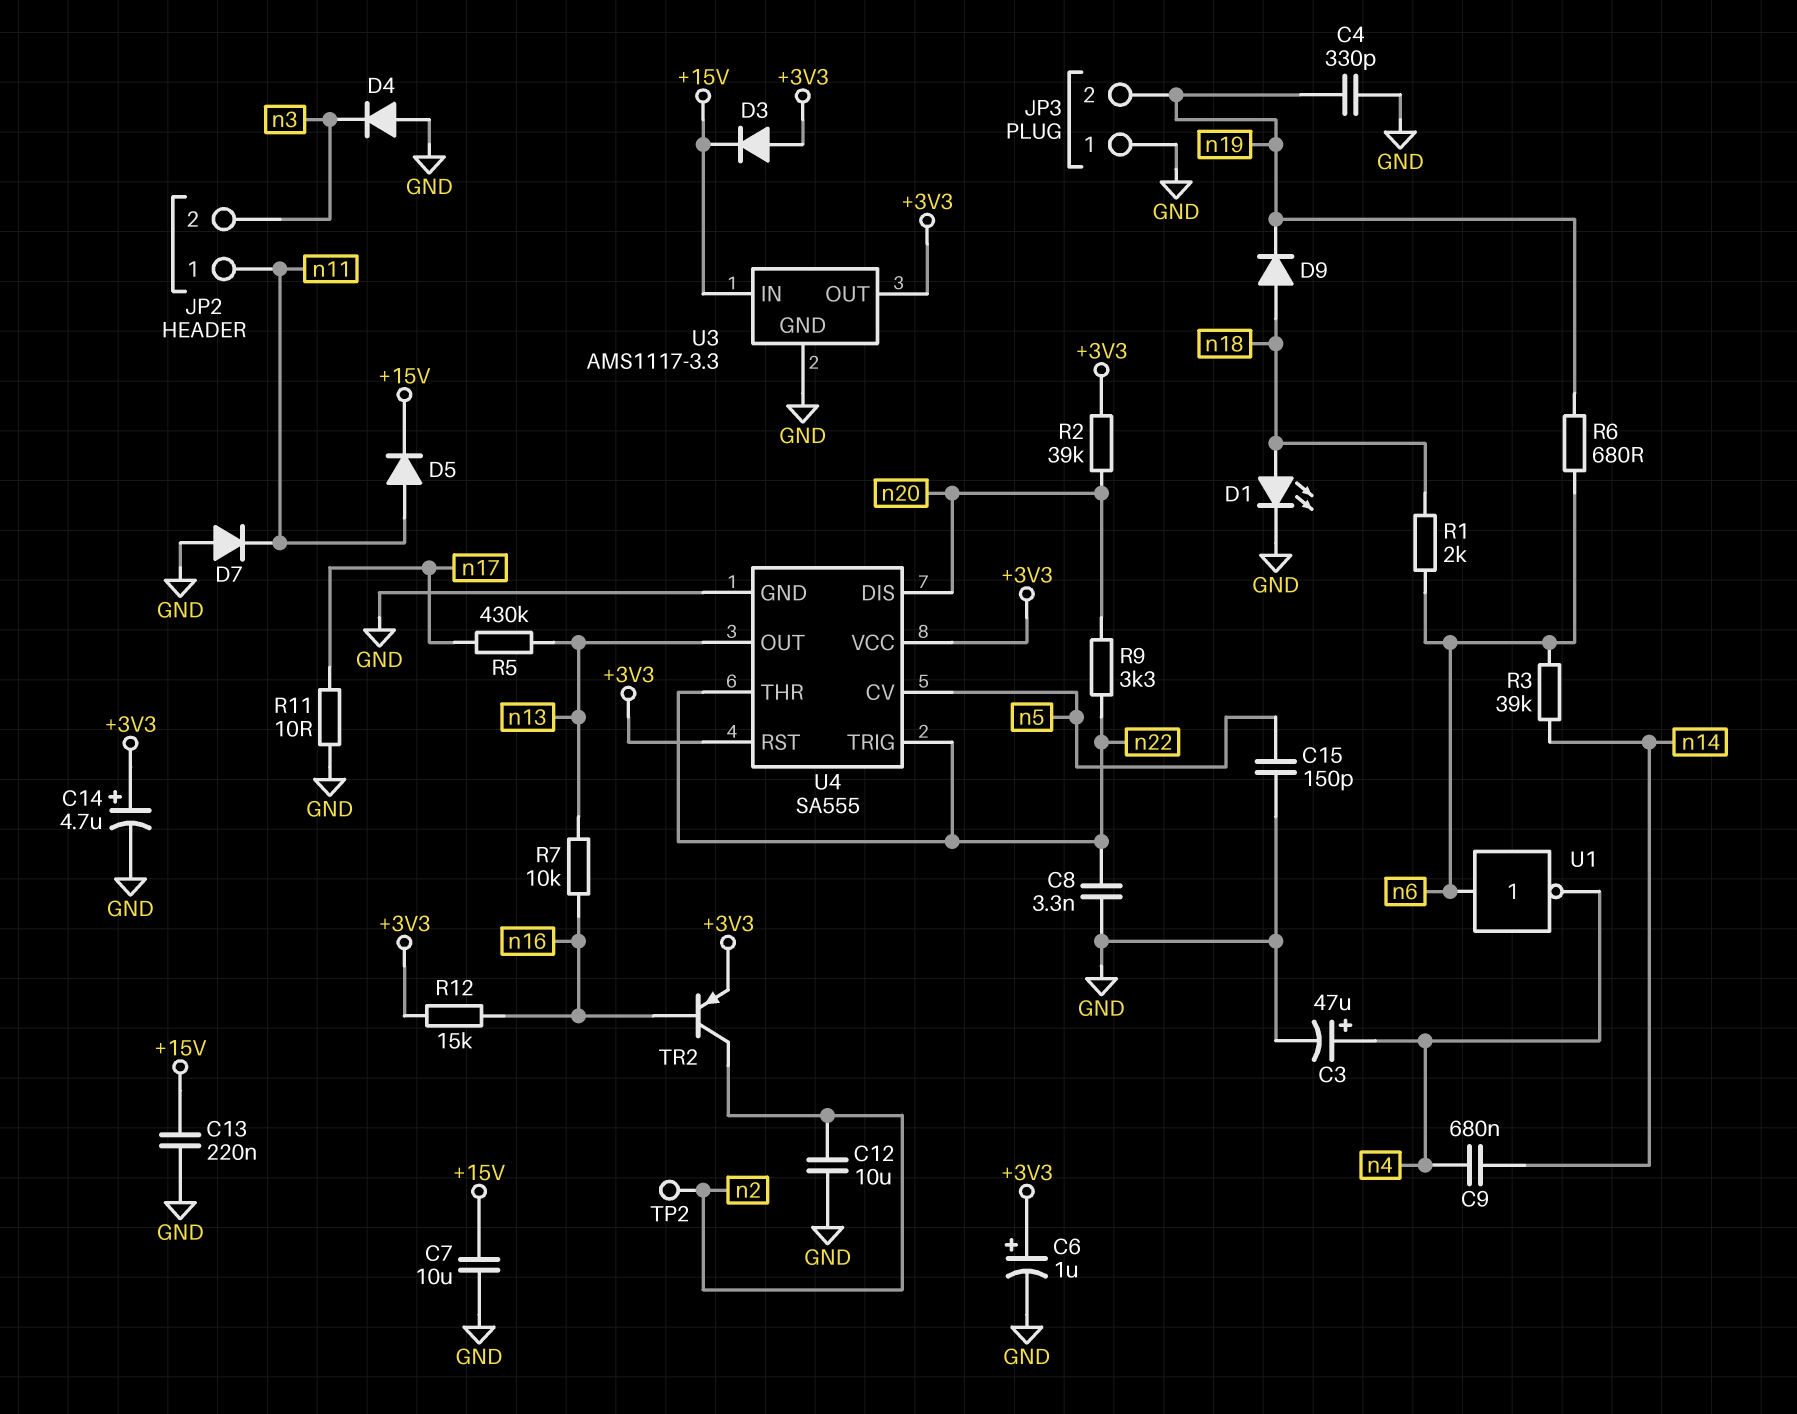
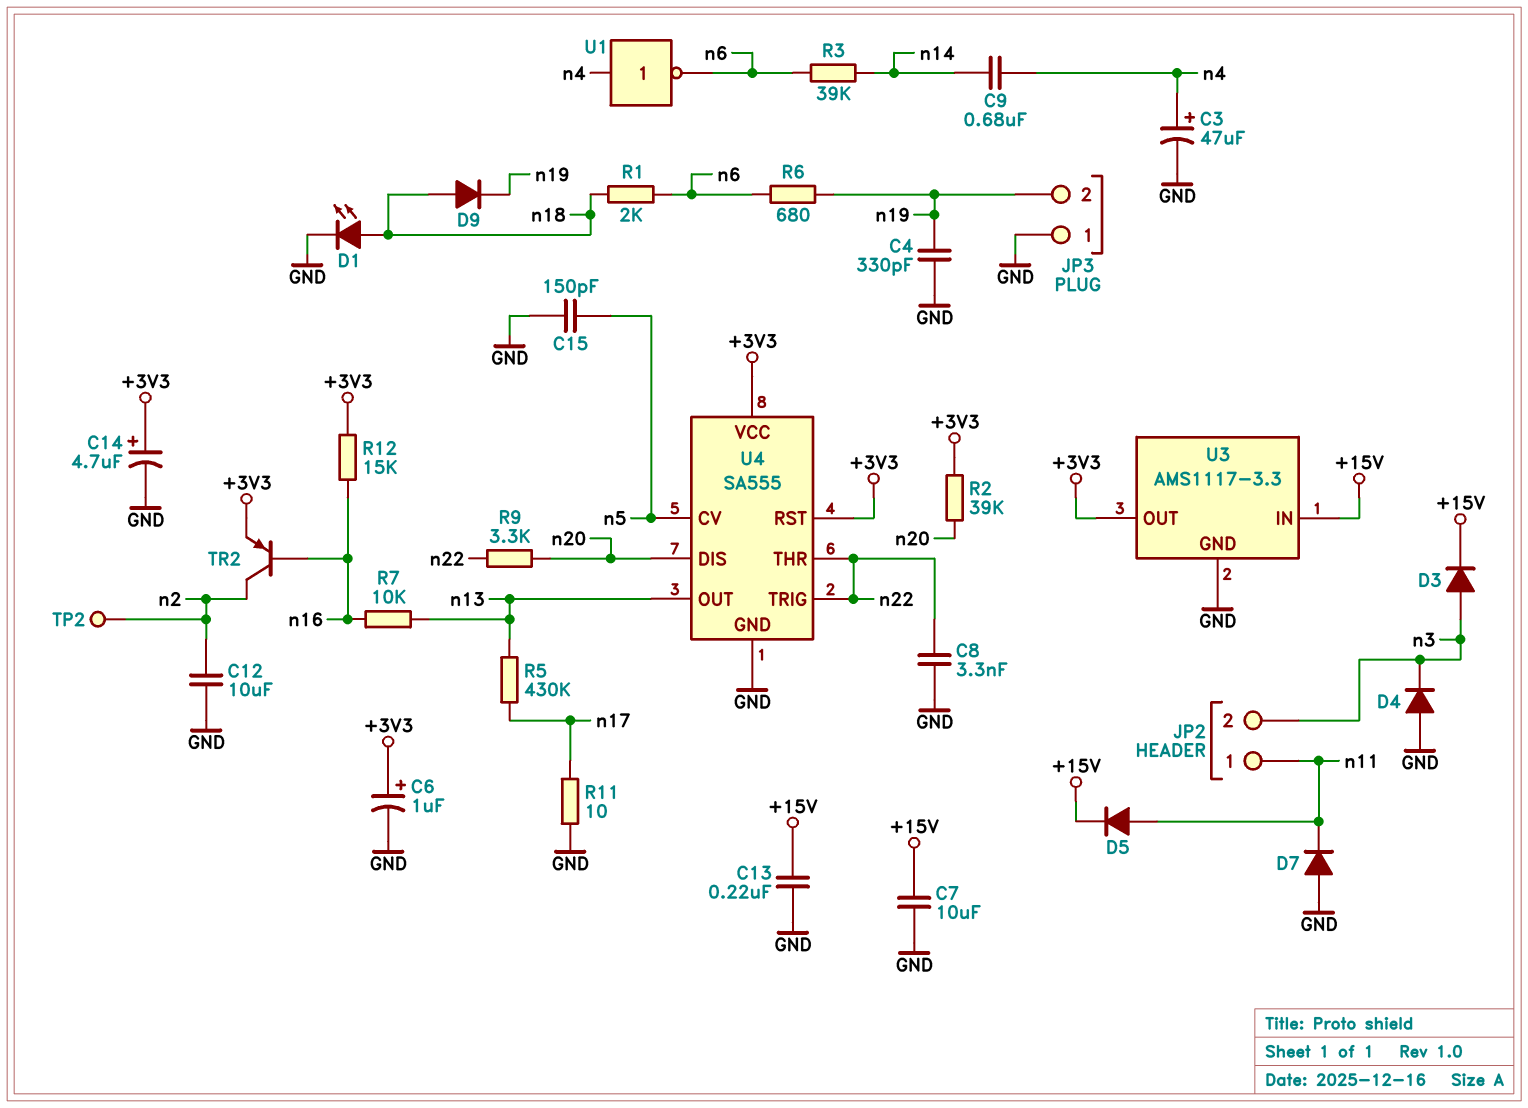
D3: diode (A +3V3, K +15V) -> diode (A n3, K +15V)
U1: NOT (in n6, out n4) -> NOT (in n4, out n6)

